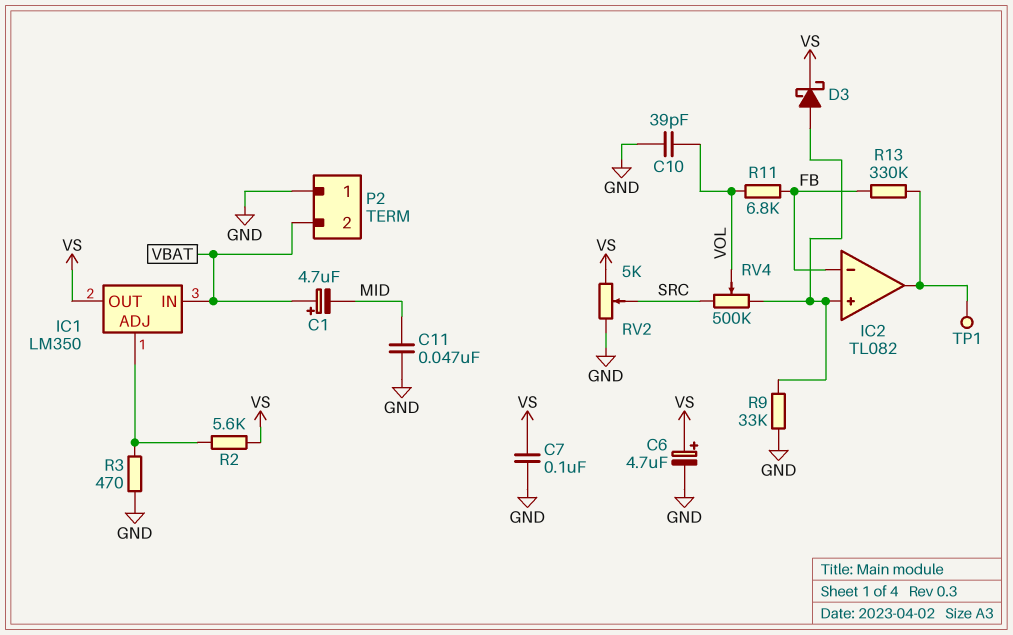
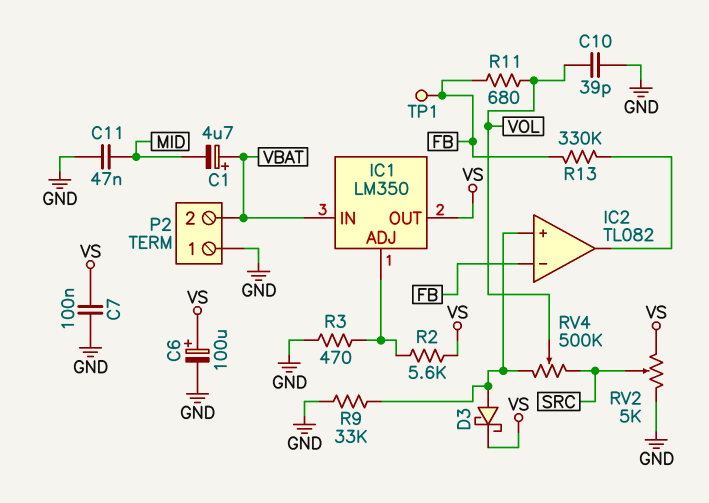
C6: 4.7uF (plus VS, minus GND) -> 100uF (plus VS, minus GND)
R11: 6.8k (FB, VOL) -> 680 (FB, VOL)
TP1: test point (IC2/out) -> test point (FB)

